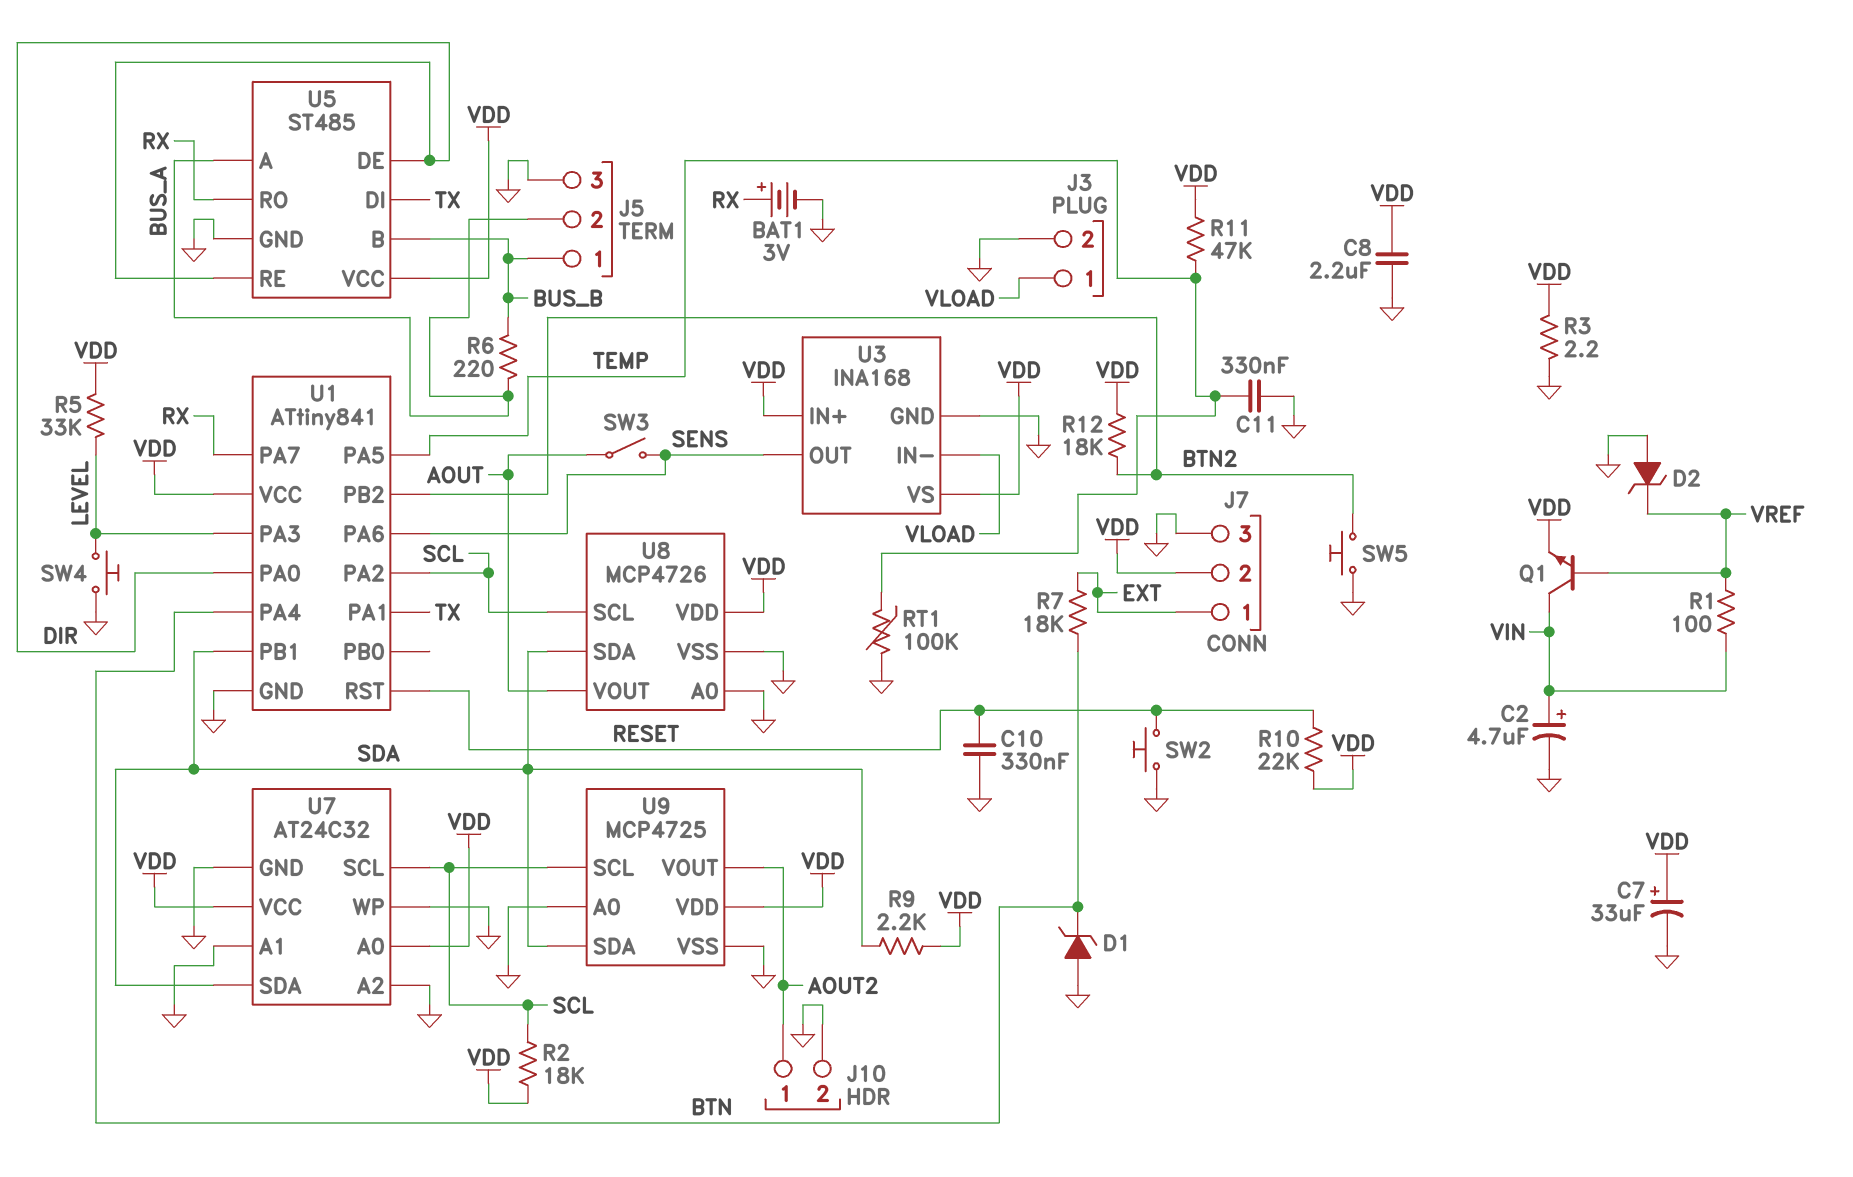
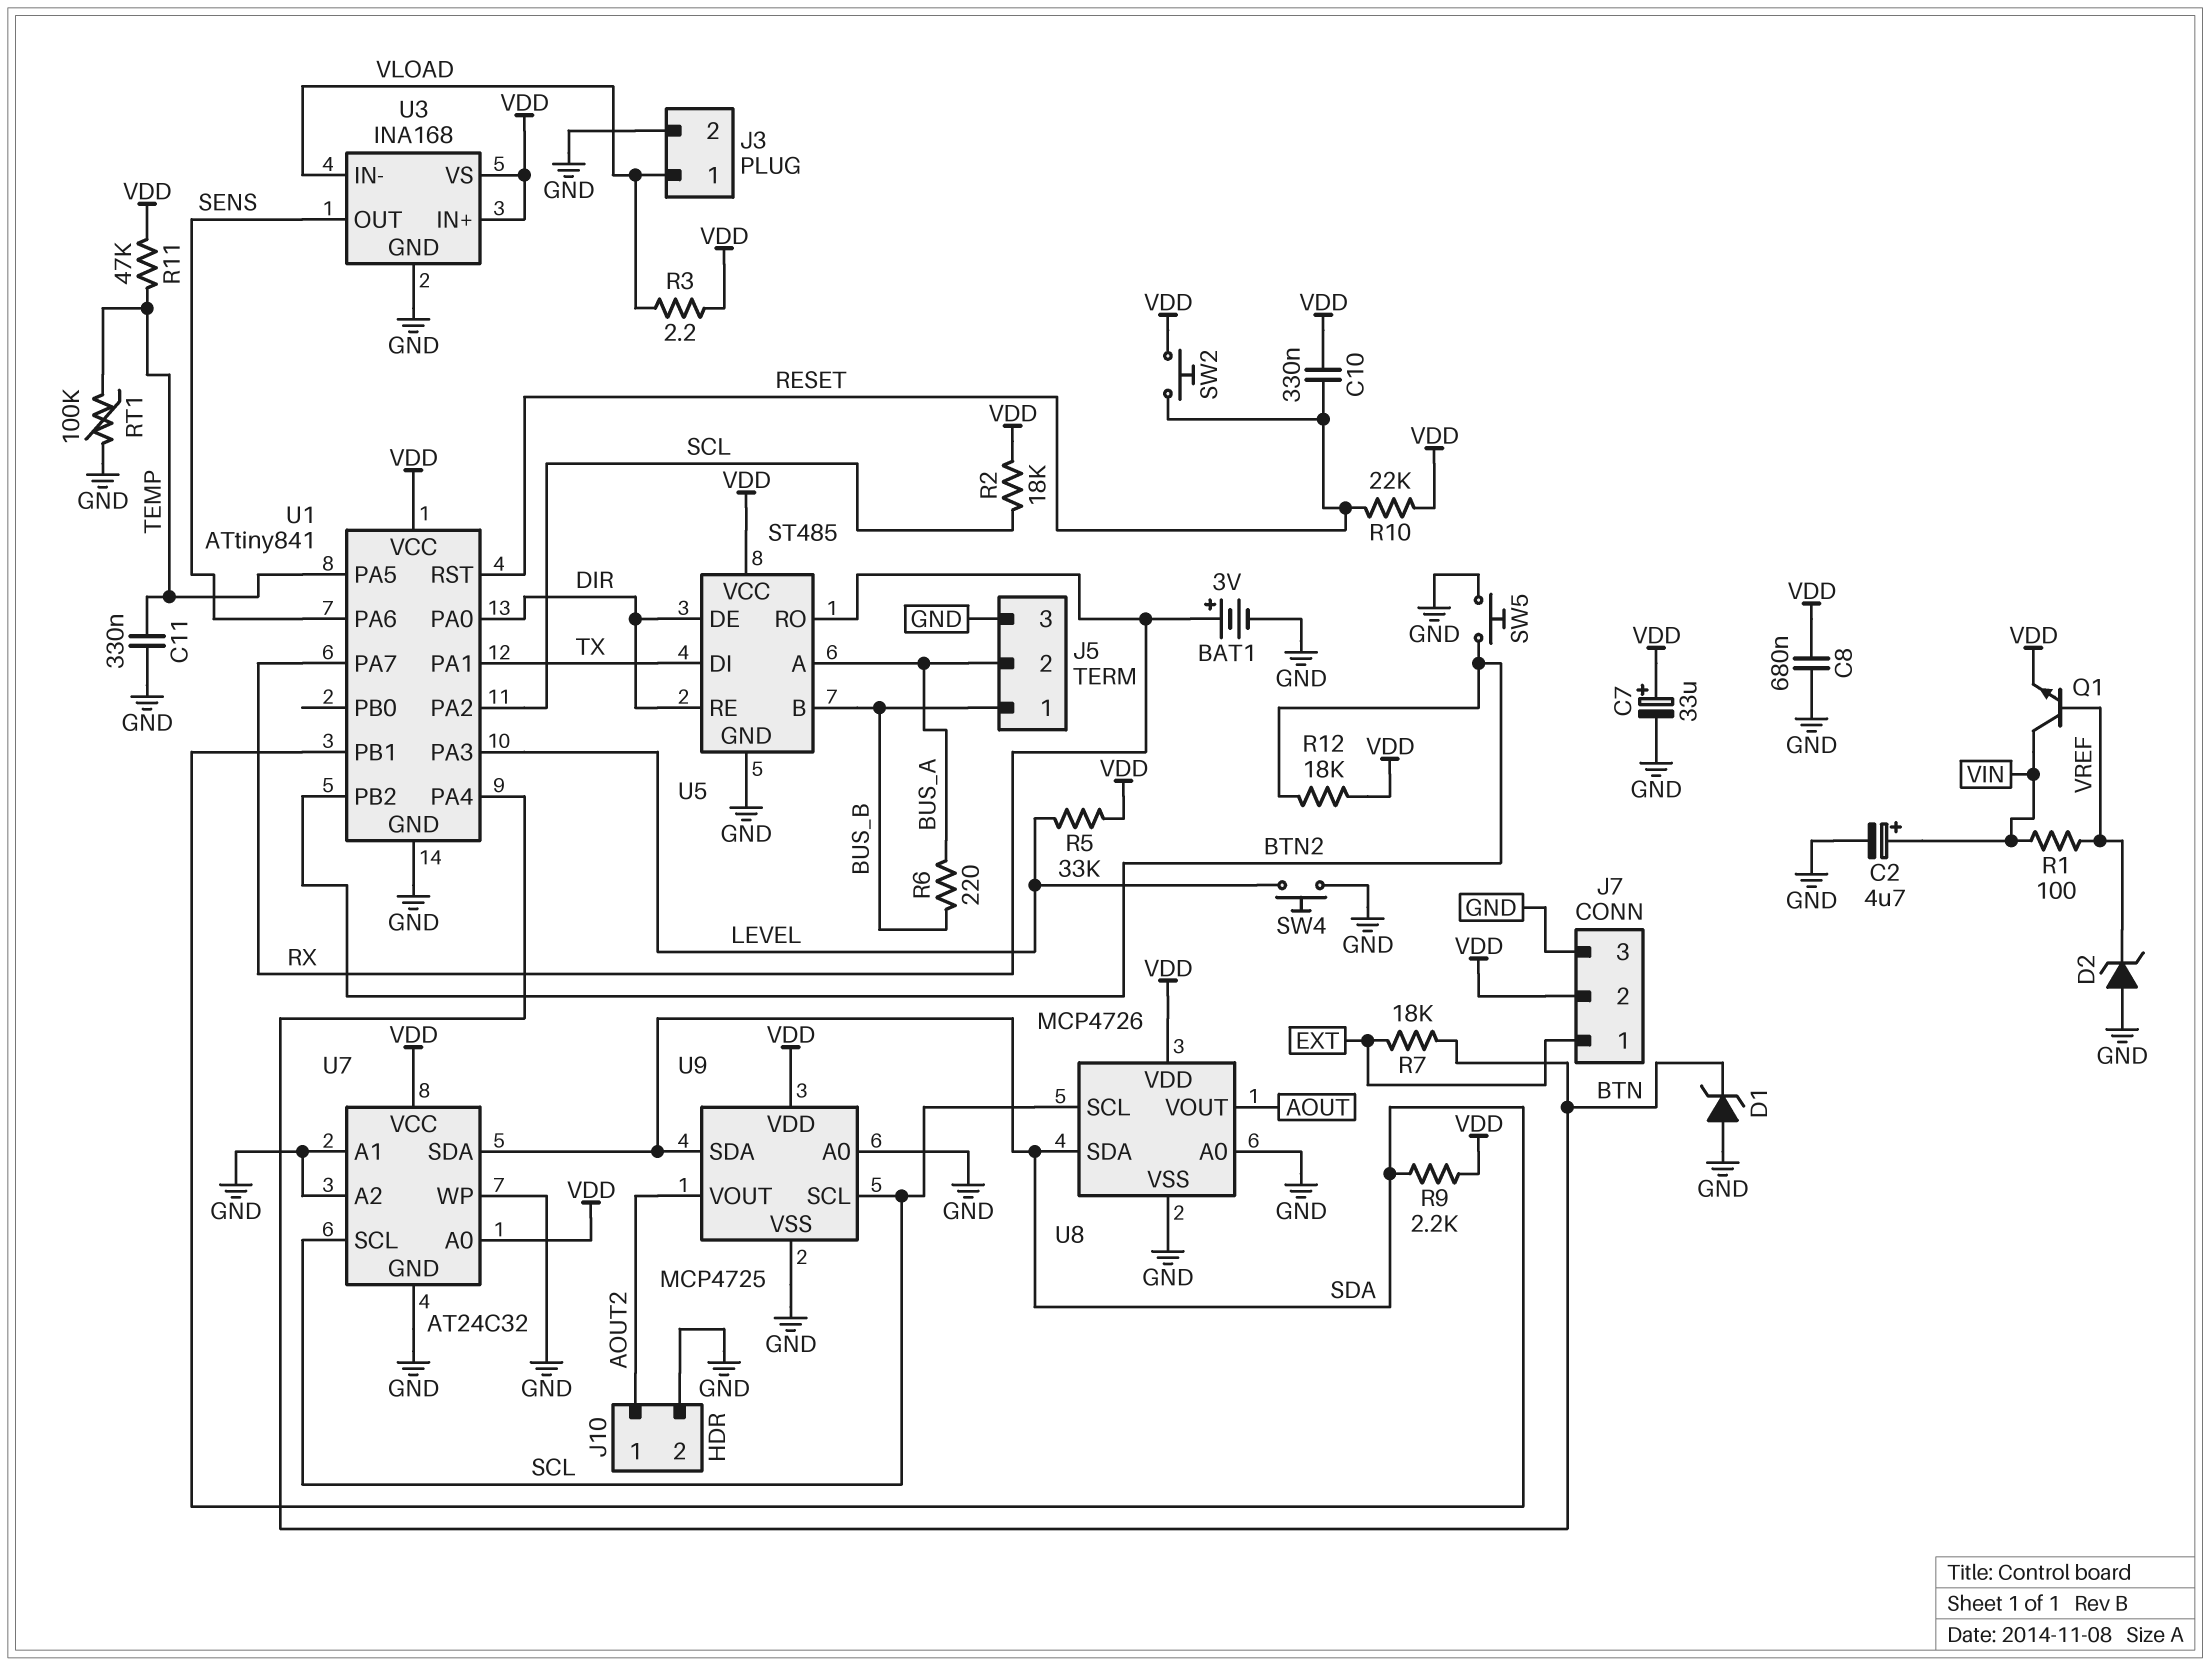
C8: 2.2uF (GND, VDD) -> 680nF (GND, VDD)
C10: 330nF (GND, RESET) -> 330nF (RESET, VDD)
R3: 2.2 (GND, VDD) -> 2.2 (VDD, VLOAD)
SW2: button (GND, RESET) -> button (RESET, VDD)
SW3: switch (AOUT, SENS) -> none

